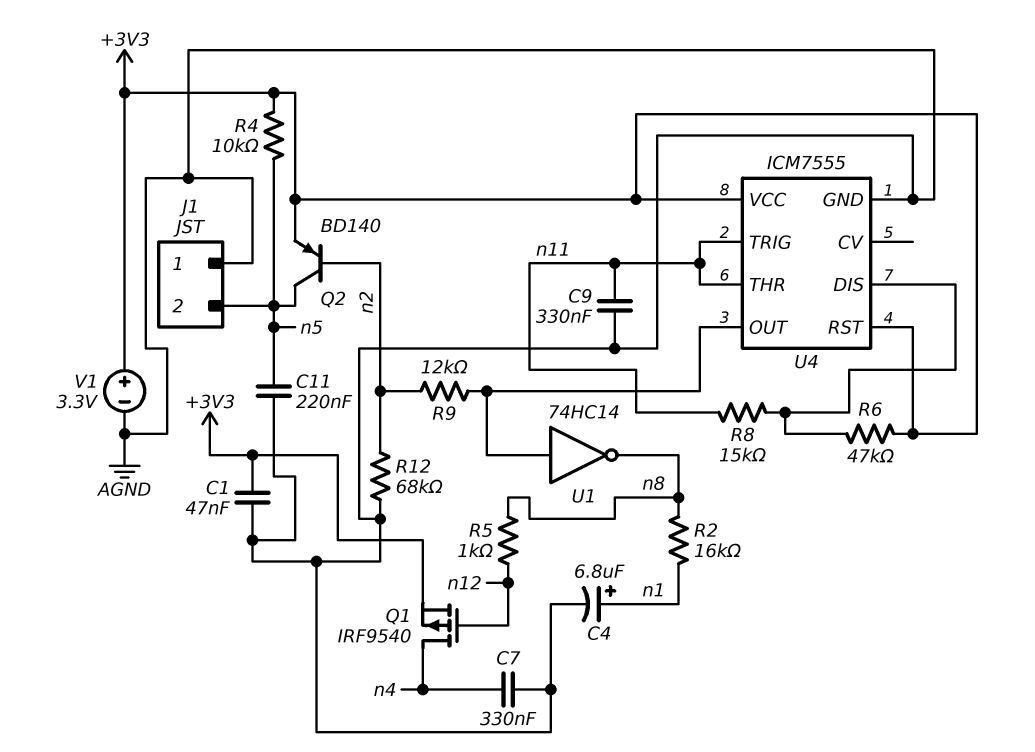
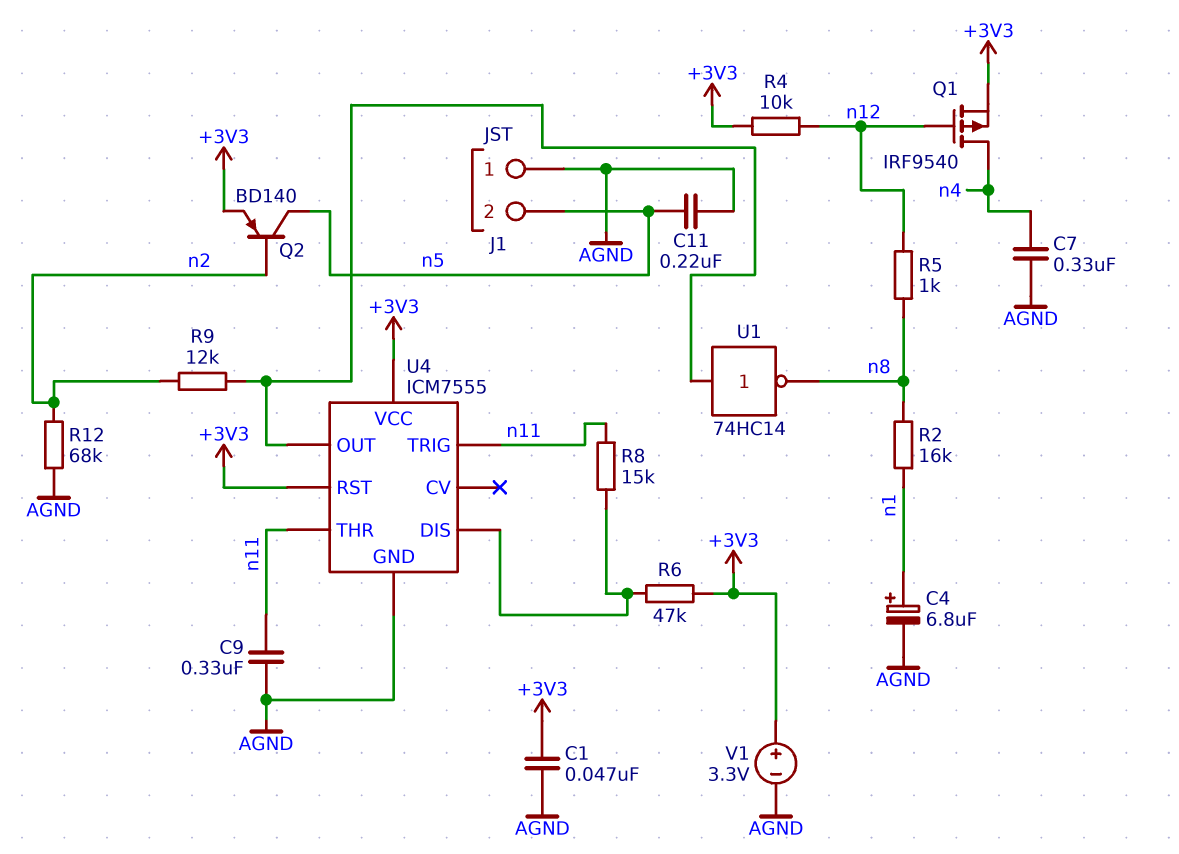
R4: 10k (+3V3, n5) -> 10k (+3V3, n12)

